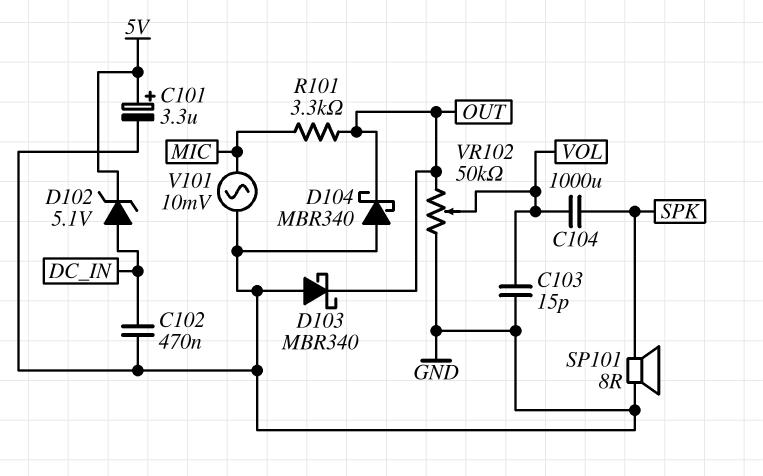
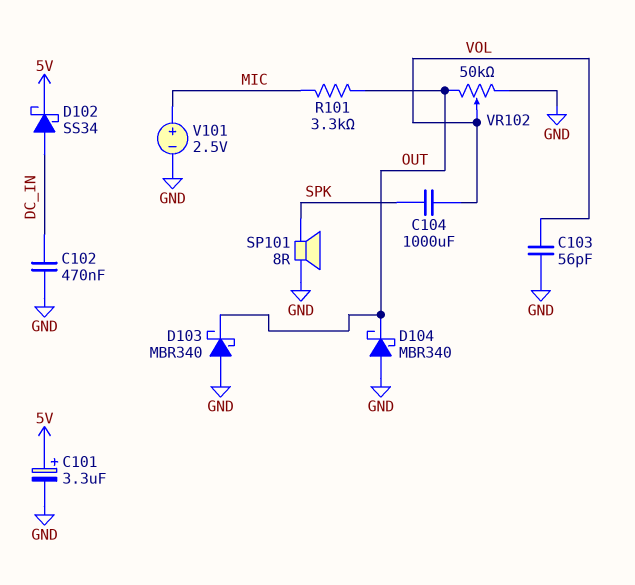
C103: 15pF (GND, VOL) -> 56pF (GND, VOL)
D102: zener 5.1V (A DC_IN, K 5V) -> schottky SS34 (A DC_IN, K 5V)
V101: AC 10mV (GND, MIC) -> 2.5V (plus MIC, minus GND)

